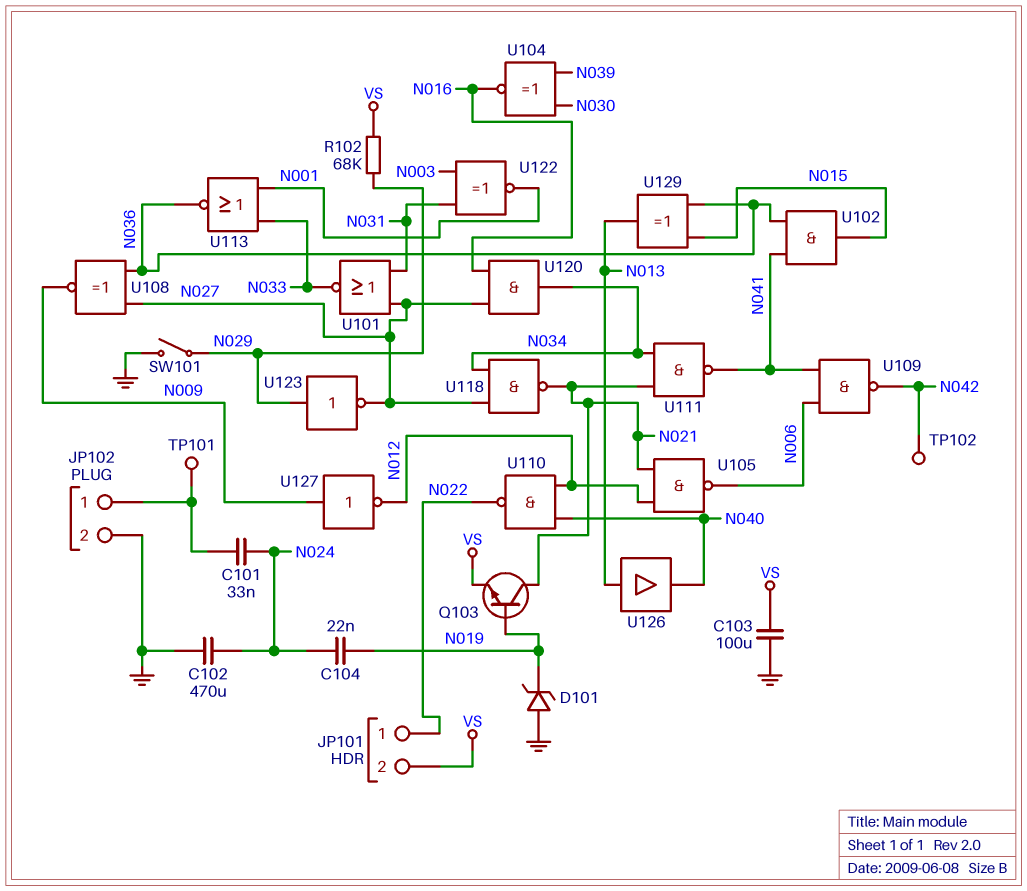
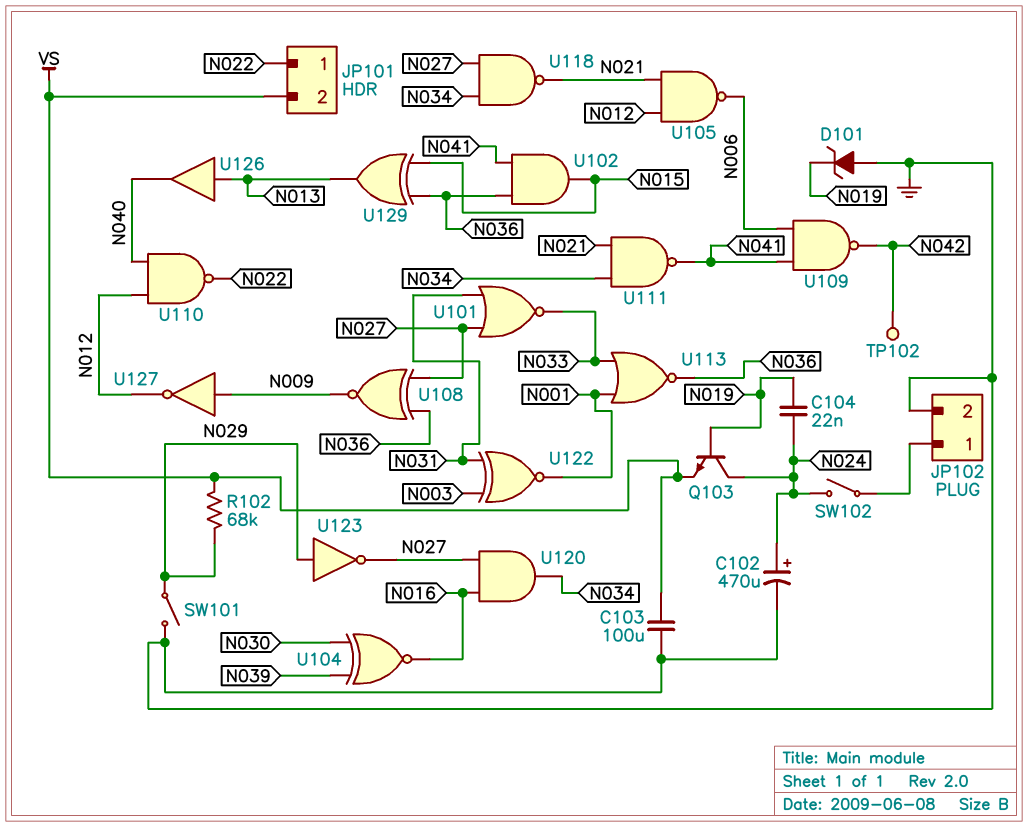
C101: 33nF (JP102/1, N024) -> none
C102: 470uF (GND, N024) -> 470uF (plus N024, minus GND)
Q103: NPN (B N019, C N021, E VS) -> NPN (B N019, C N024, E VS)
SW102: none -> switch (JP102/1, N024)
TP101: test point (JP102/1) -> none

